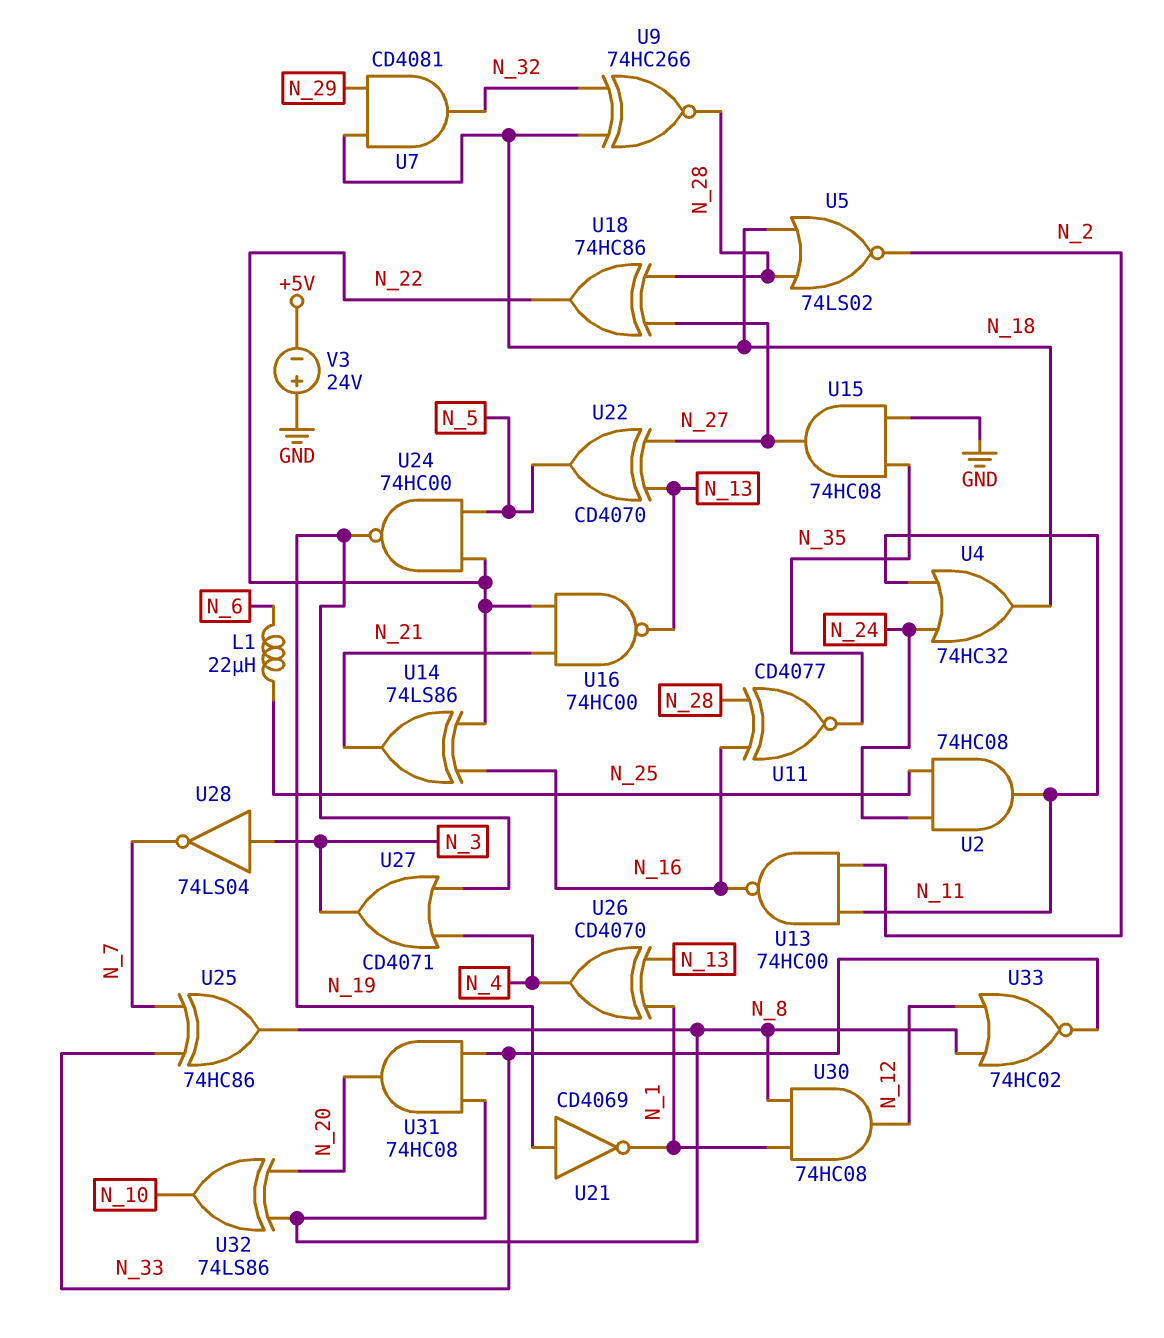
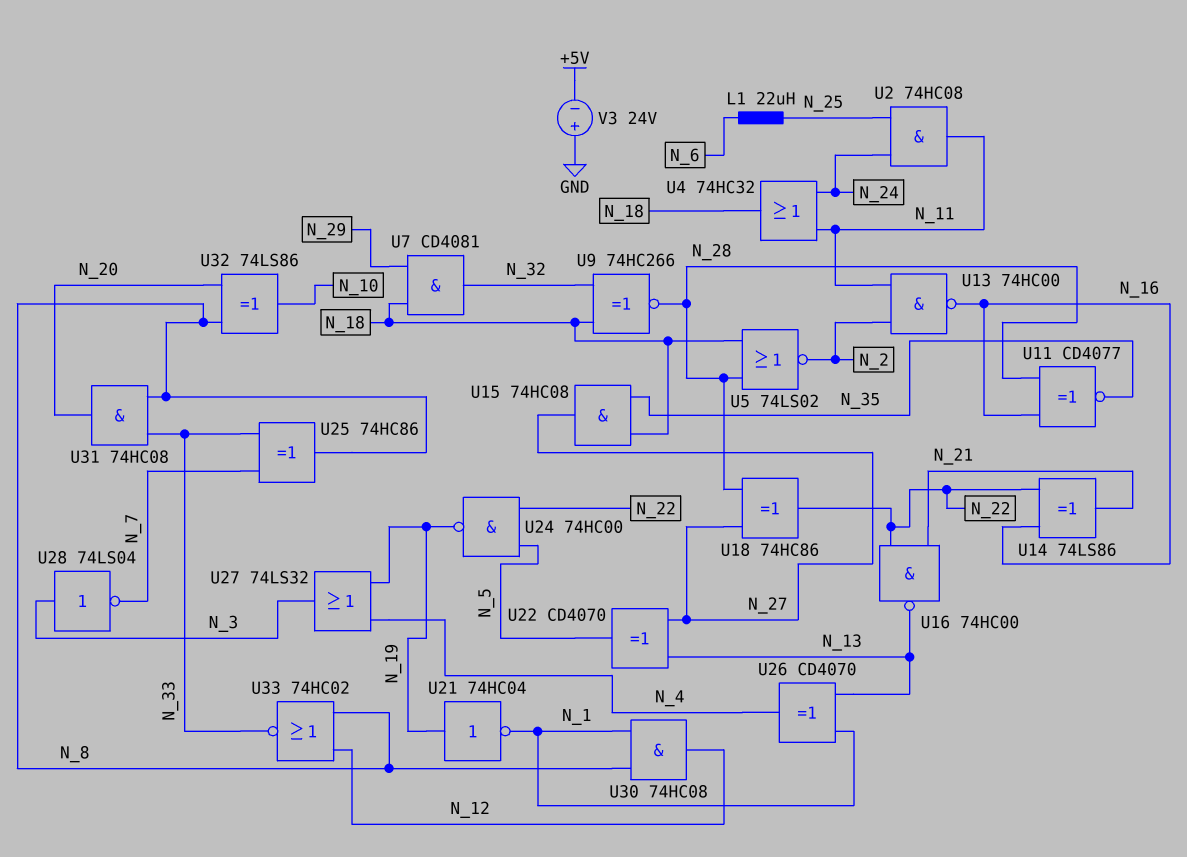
U15: AND 74HC08 (in GND, in N_35, out N_27) -> AND 74HC08 (in N_18, in N_35, out N_27)
U21: NOT CD4069 (in N_19, out N_1) -> NOT 74HC04 (in N_19, out N_1)
U27: OR CD4071 (in N_4, in N_19, out N_3) -> OR 74LS32 (in N_4, in N_19, out N_3)

